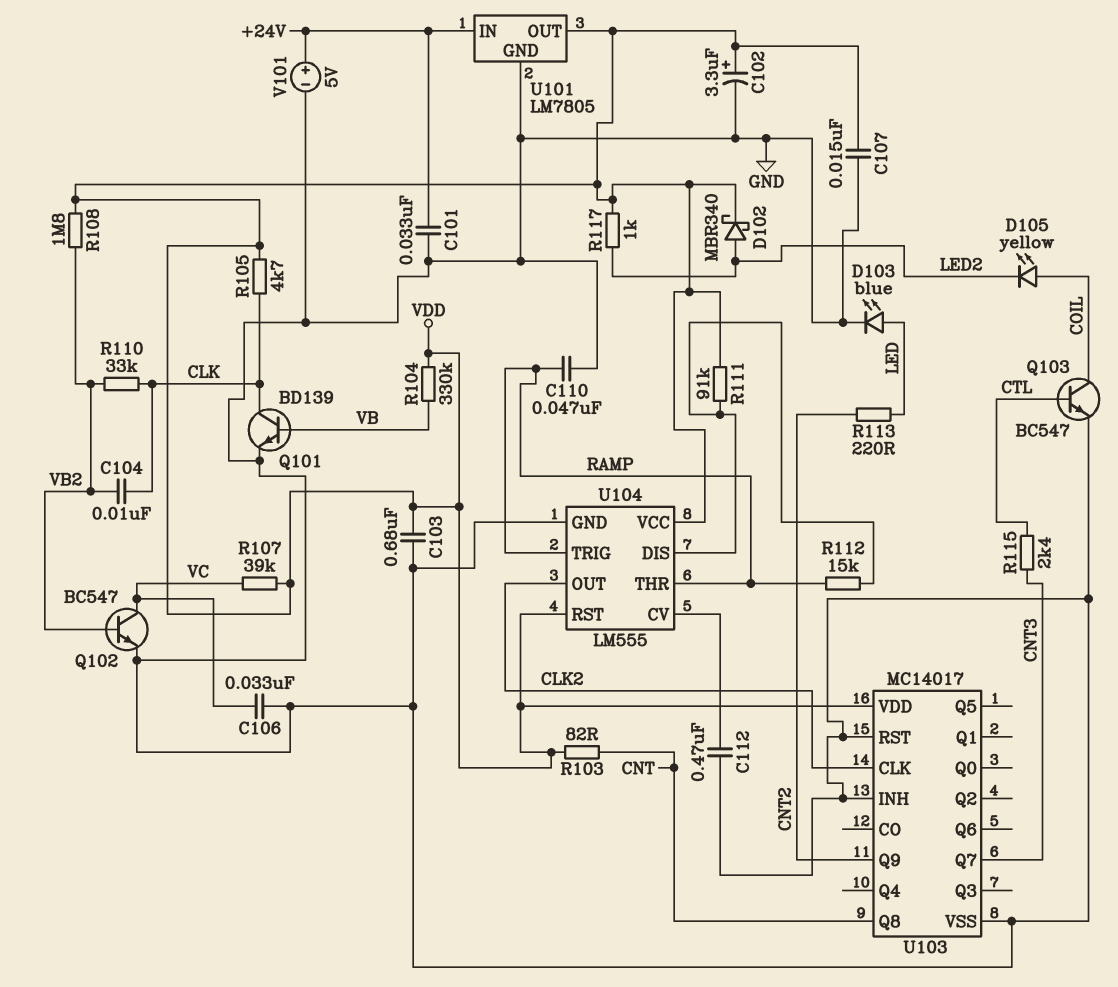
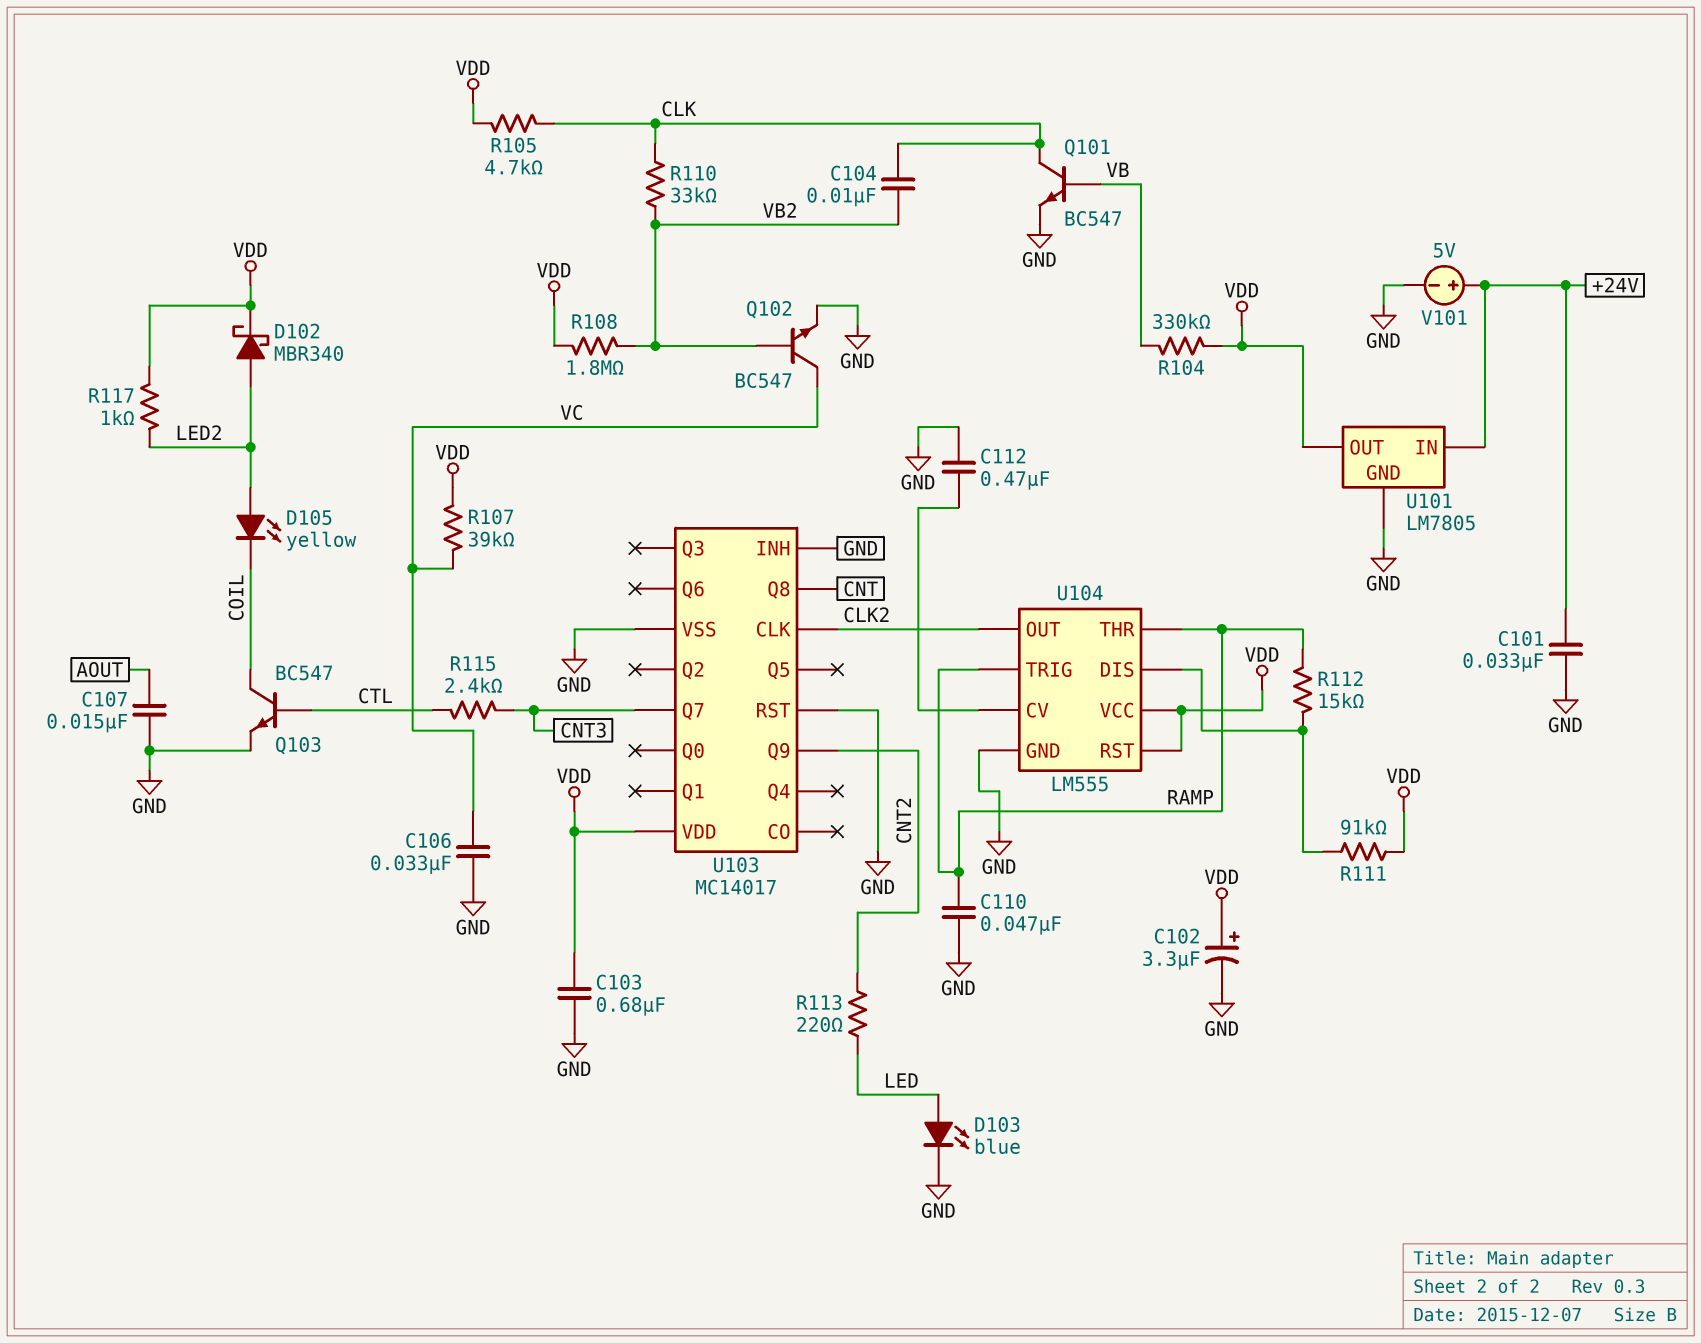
C107: 15nF (GND, VDD) -> 15nF (AOUT, GND)
D105: LED yellow (A COIL, K LED2) -> LED yellow (A LED2, K COIL)
Q101: NPN BD139 (B VB, C CLK, E GND) -> NPN BC547 (B VB, C CLK, E GND)
R103: 82 (CNT, VDD) -> none

